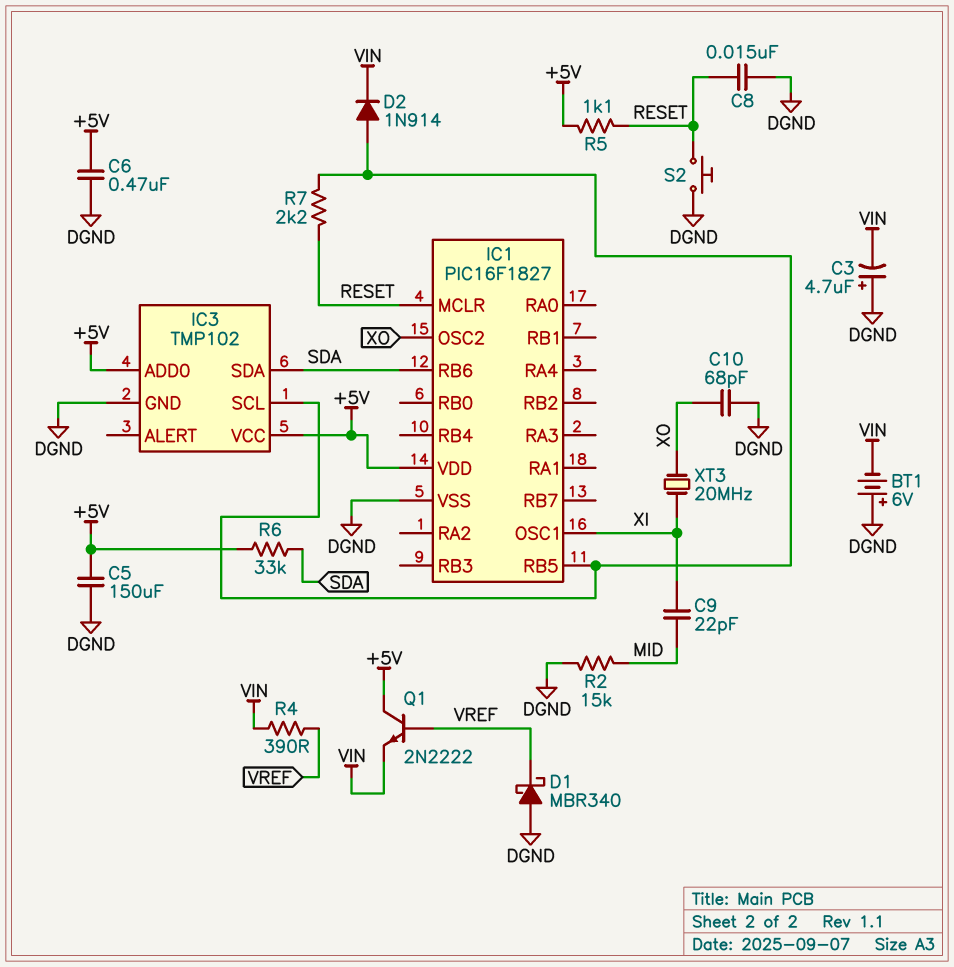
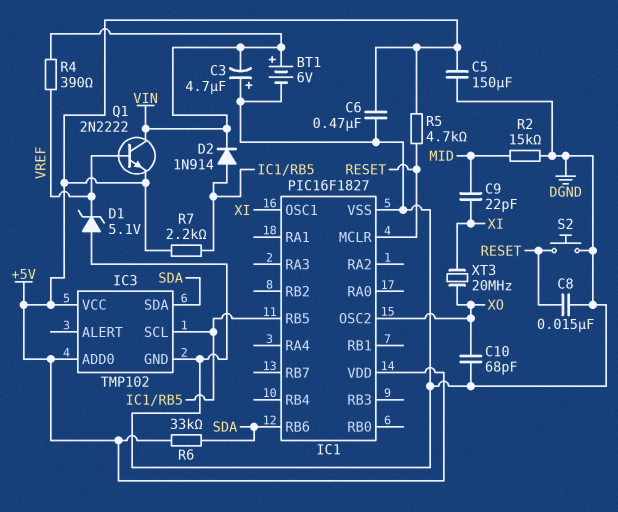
BT1: 6V (plus DGND, minus VIN) -> 6V (plus VIN, minus DGND)
D1: schottky MBR340 (A DGND, K VREF) -> zener 5.1V (A DGND, K VREF)
Q1: NPN 2N2222 (B VREF, C +5V, E VIN) -> NPN 2N2222 (B VREF, C VIN, E +5V)
R5: 1.1k (+5V, RESET) -> 4.7k (+5V, RESET)
R7: 2.2k (IC1/RB5, RESET) -> 2.2k (+5V, IC1/RB5)

